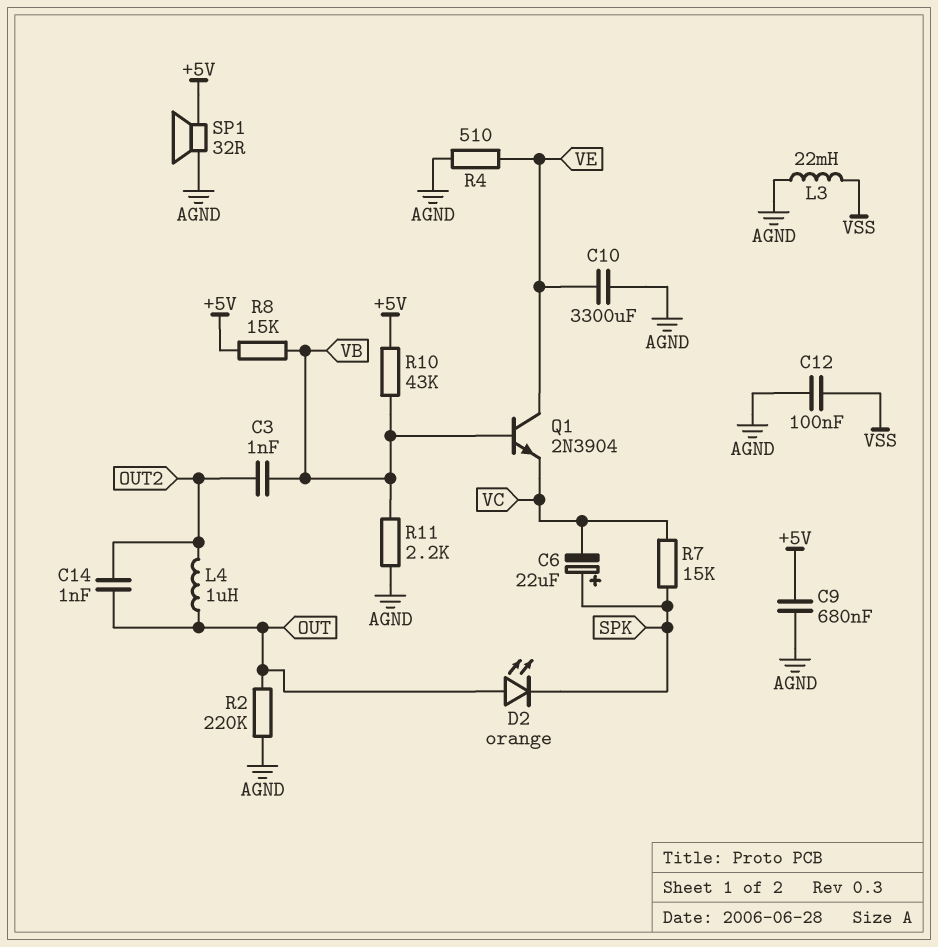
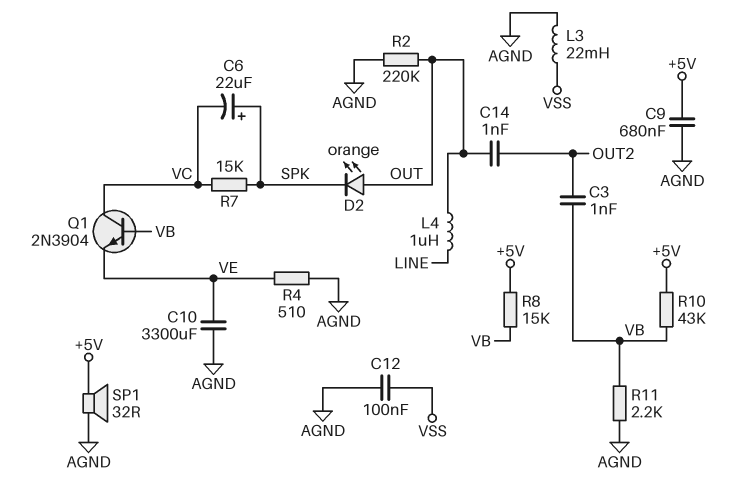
L4: 1uH (OUT, OUT2) -> 1uH (LINE, OUT)
Q1: NPN 2N3904 (B VB, C VE, E VC) -> NPN 2N3904 (B VB, C VC, E VE)

